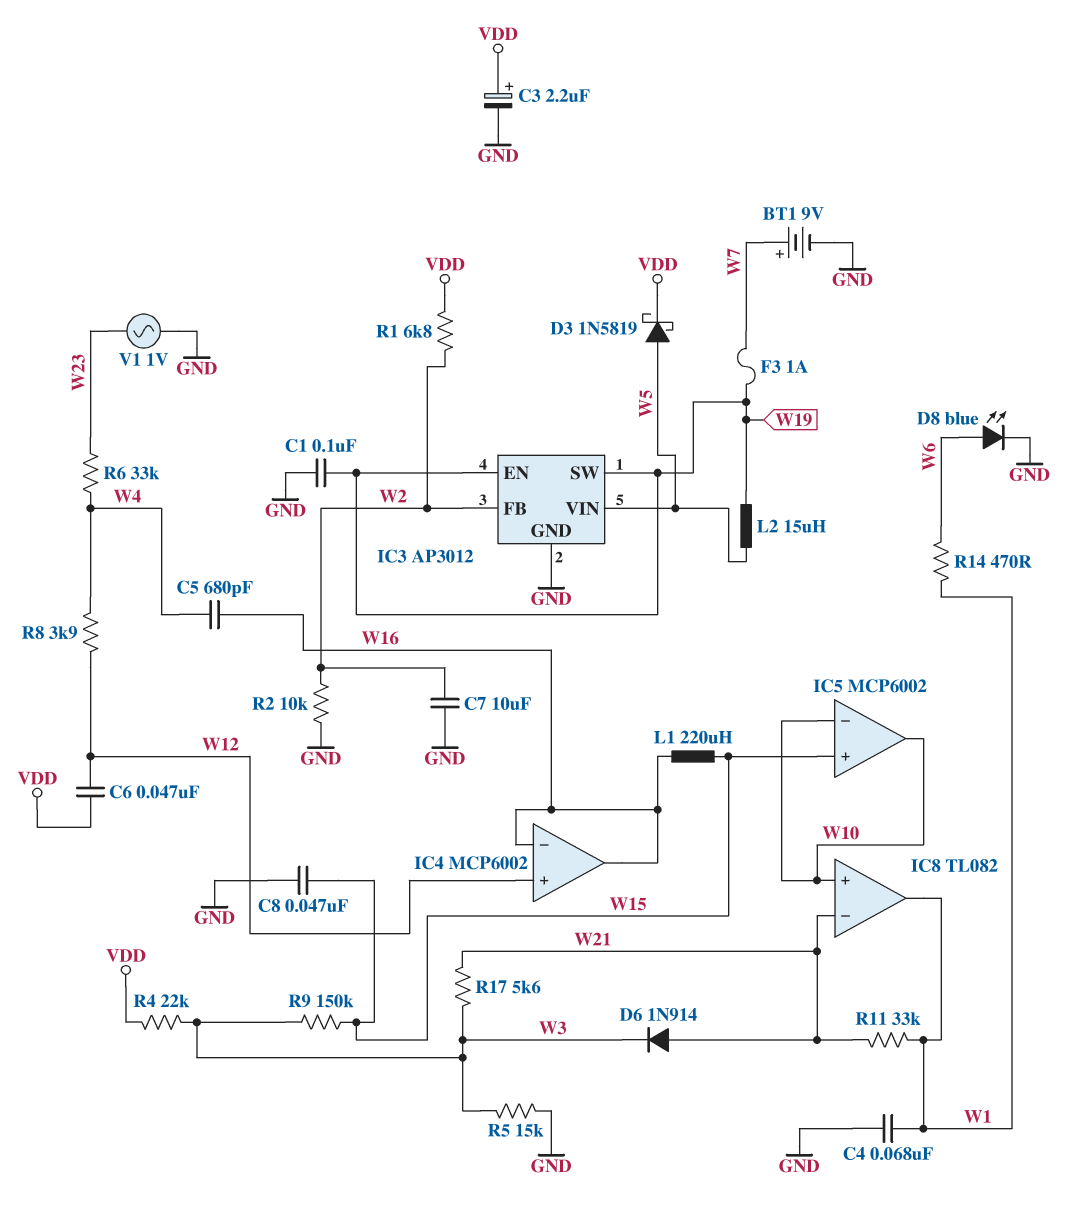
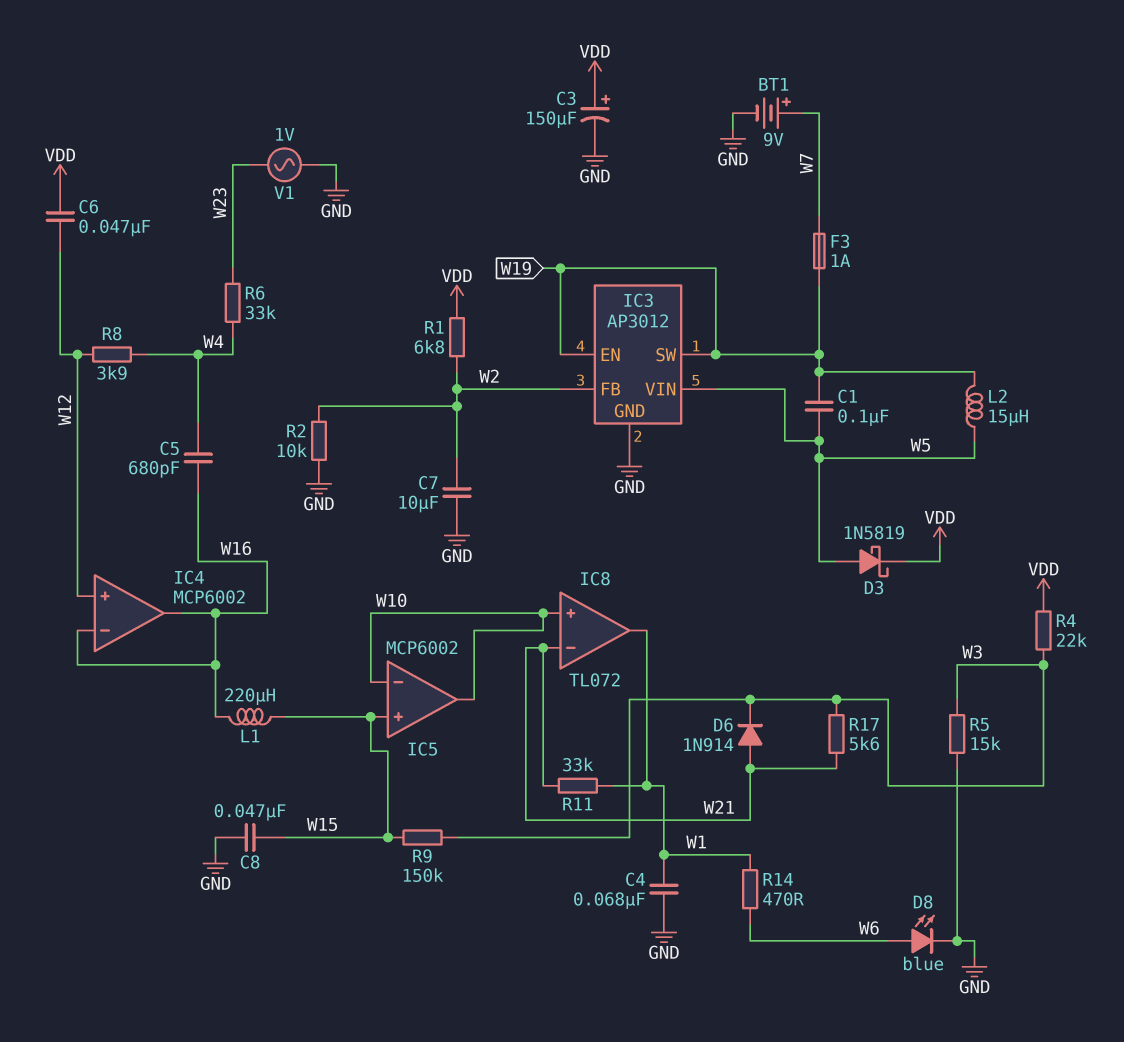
C1: 100nF (GND, W19) -> 100nF (W5, W19)
C3: 2.2uF (plus VDD, minus GND) -> 150uF (plus VDD, minus GND)
IC8: TL082 -> TL072

